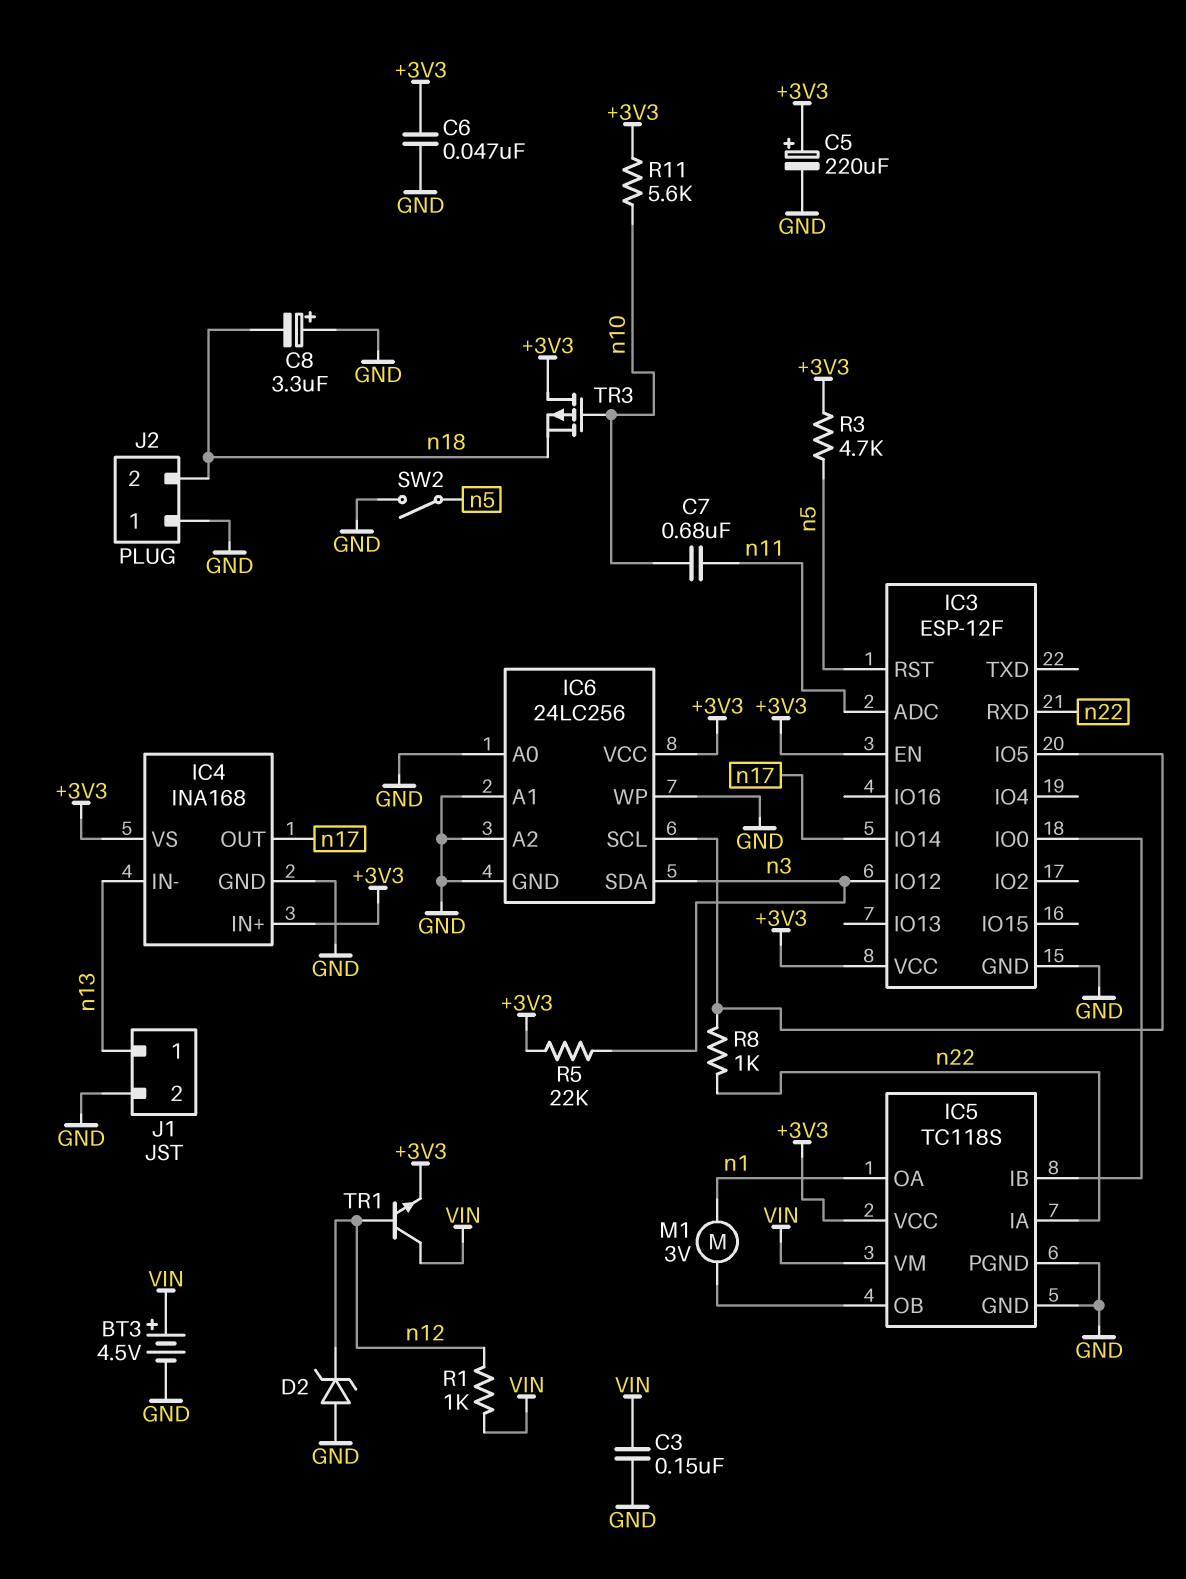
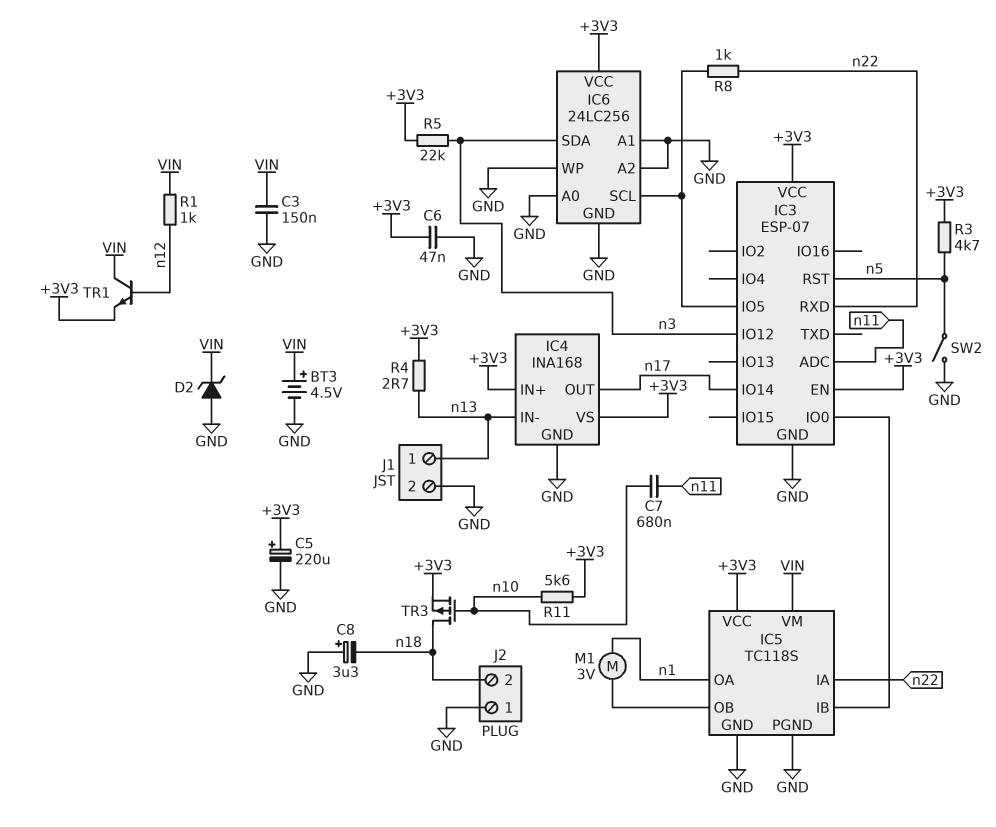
D2: zener (A GND, K n12) -> zener (A GND, K VIN)
IC3: ESP-12F -> ESP-07
R4: none -> 2.7 (+3V3, n13)
TR3: PMOS (G n10, D +3V3, S n18) -> PMOS (G n10, D n18, S +3V3)

